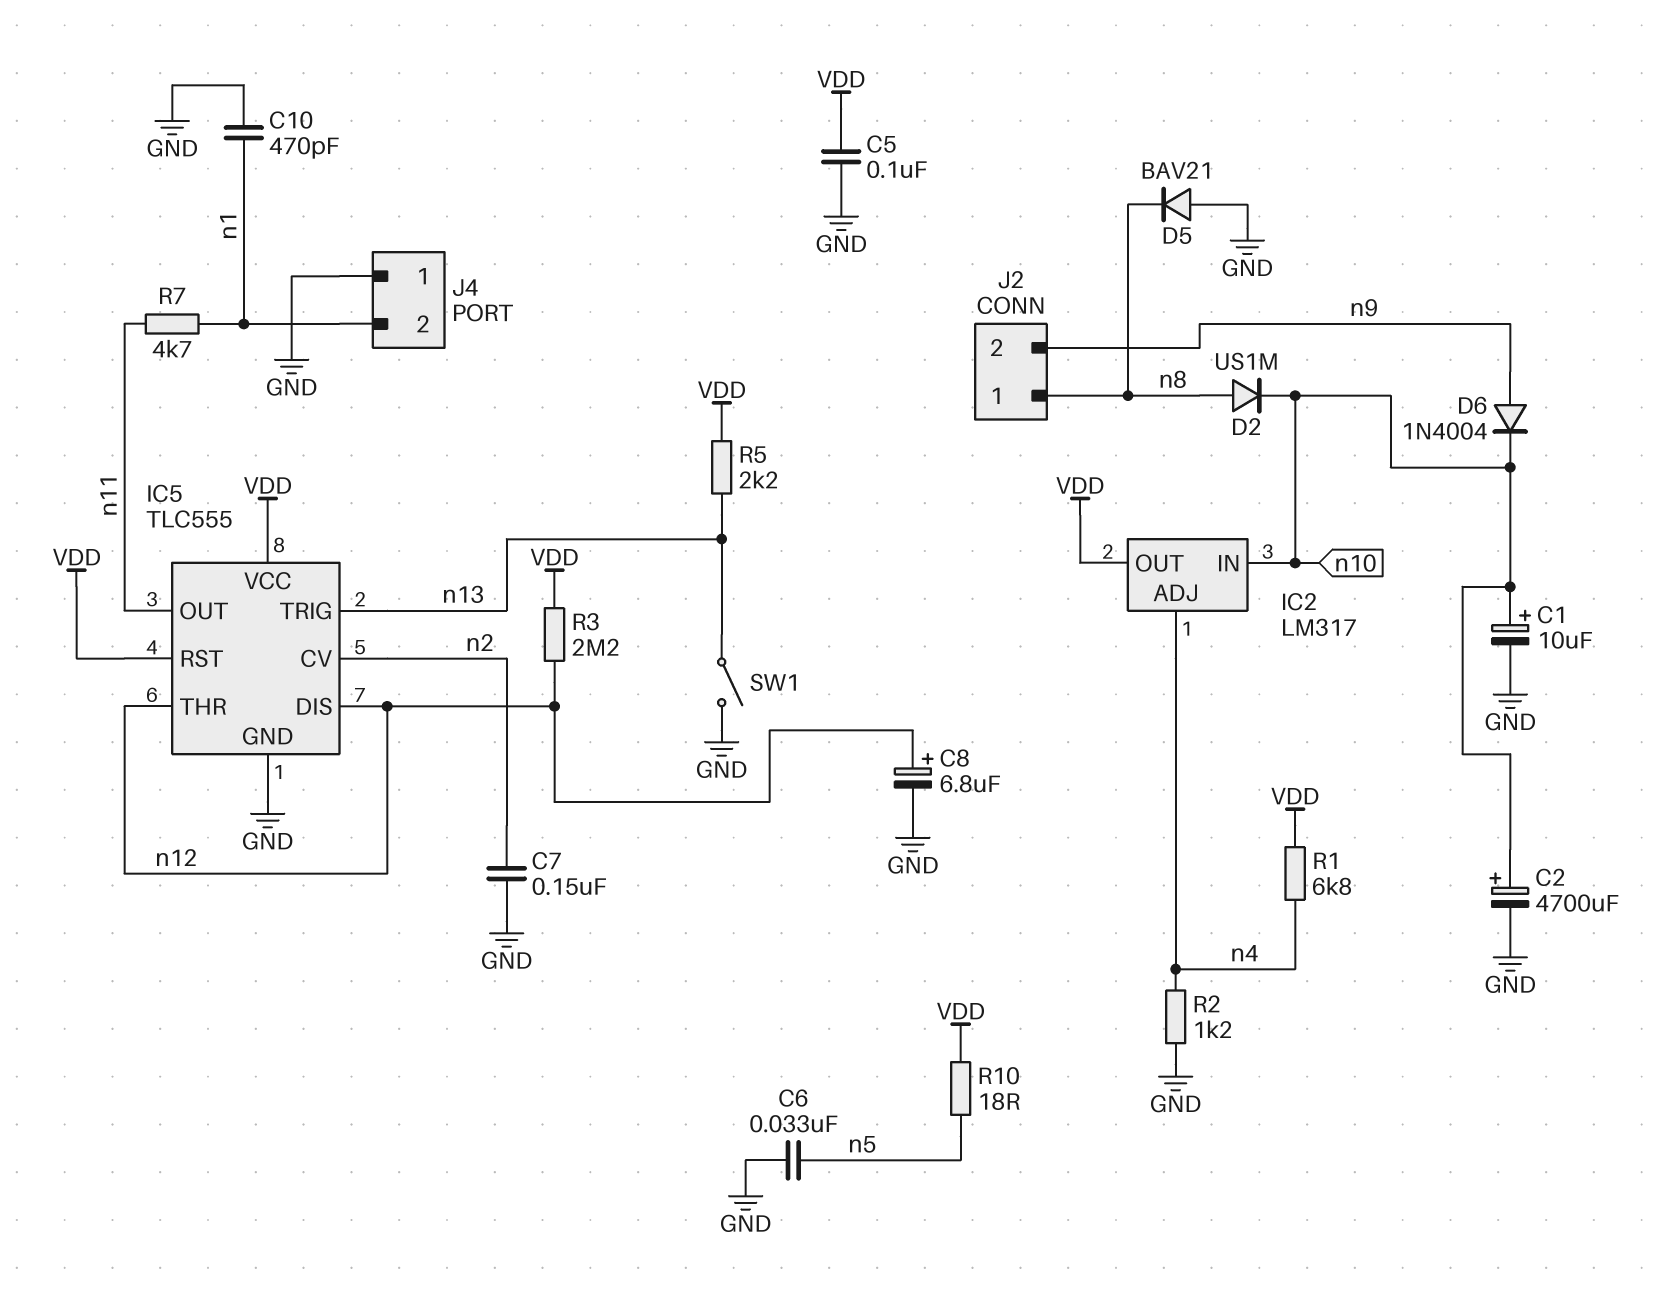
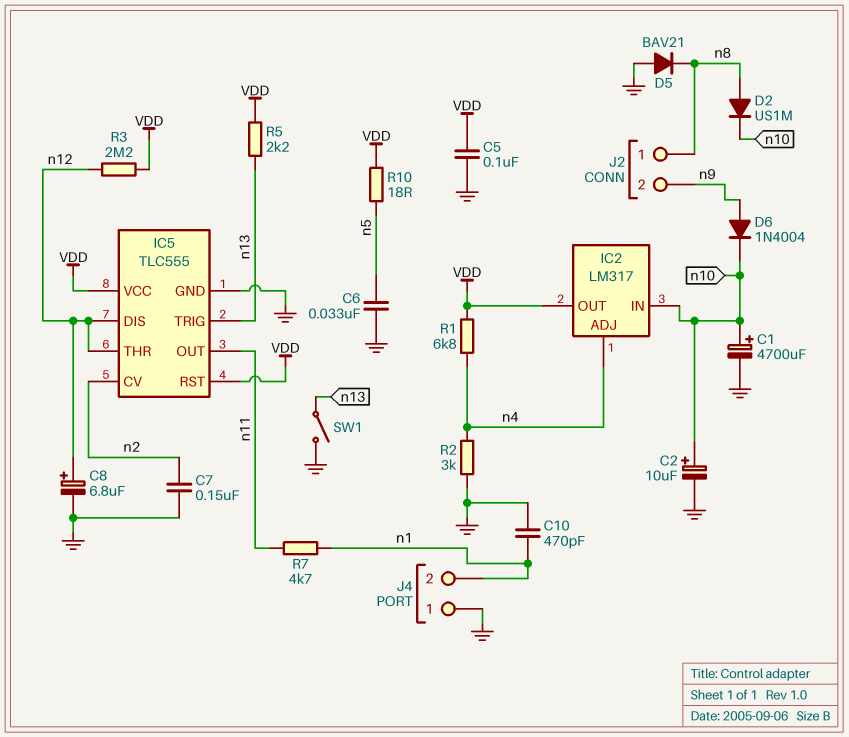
C1: 10uF (plus n10, minus GND) -> 4700uF (plus n10, minus GND)
C2: 4700uF (plus n10, minus GND) -> 10uF (plus n10, minus GND)
R2: 1.2k (GND, n4) -> 3k (GND, n4)

